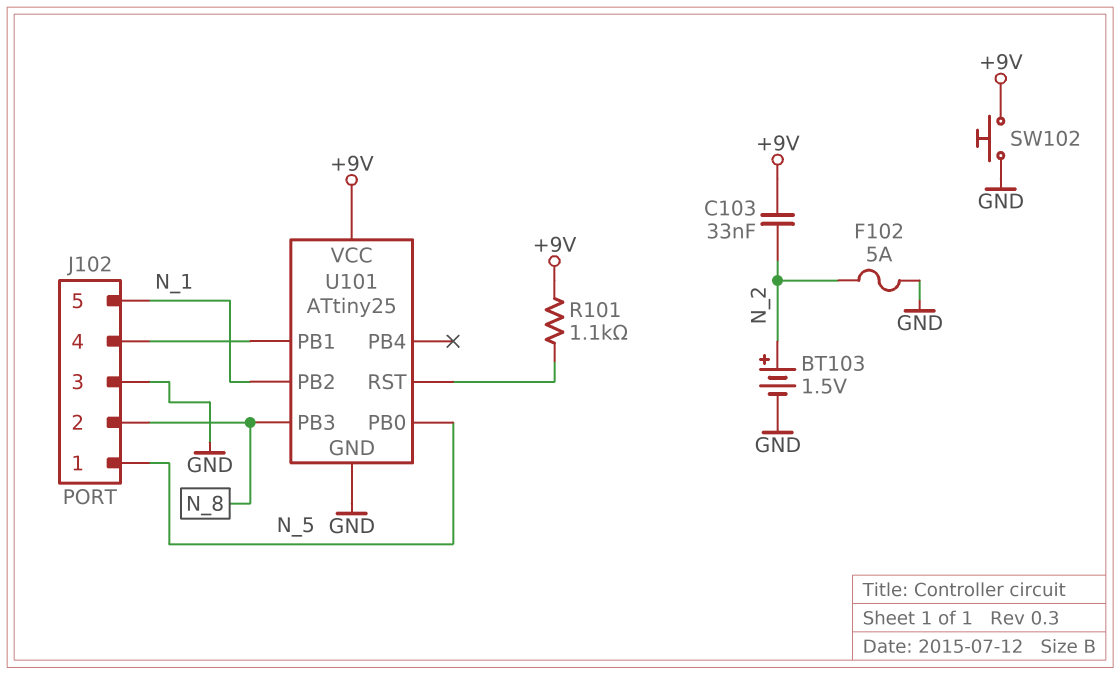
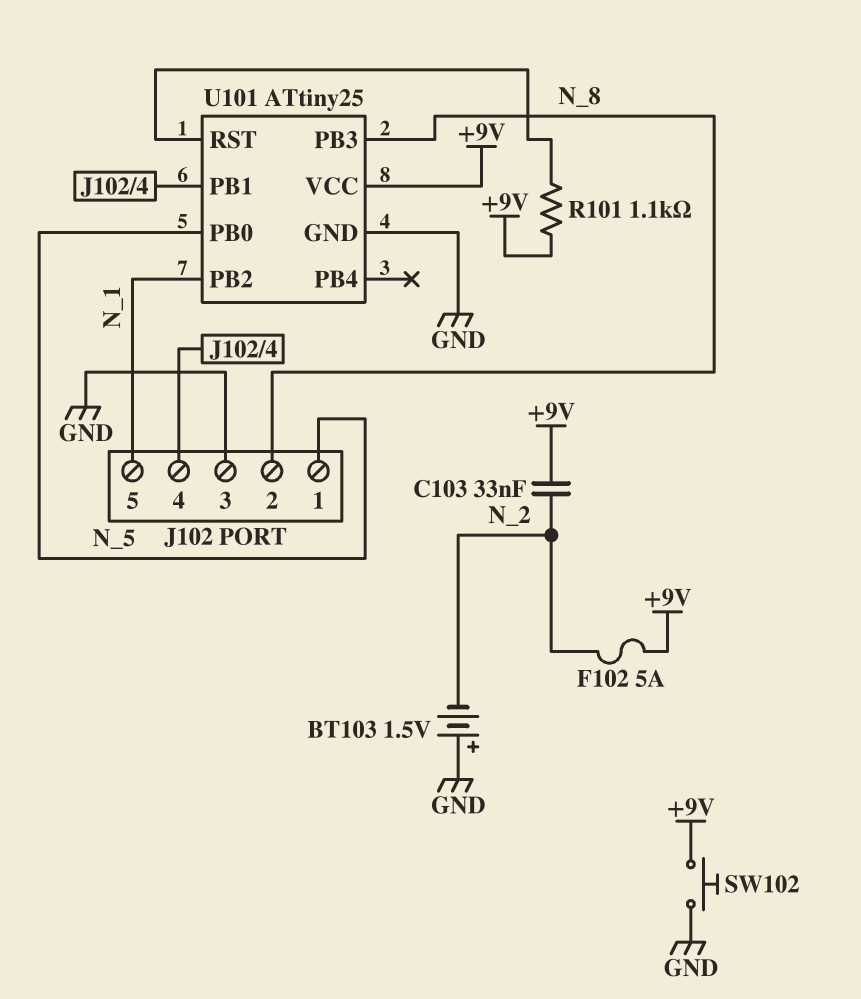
BT103: 1.5V (plus N_2, minus GND) -> 1.5V (plus GND, minus N_2)
F102: 5A (GND, N_2) -> 5A (+9V, N_2)

